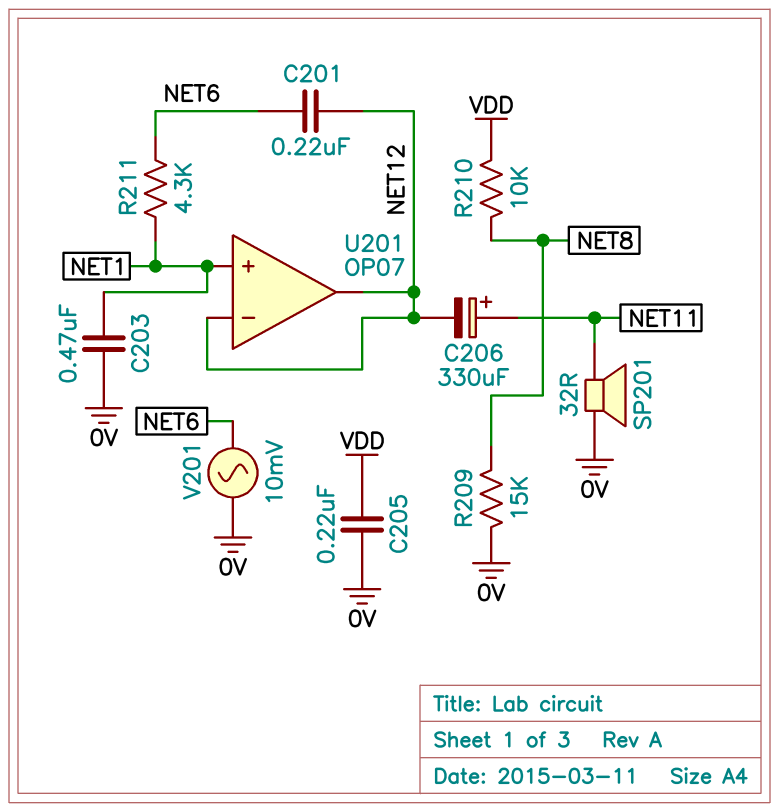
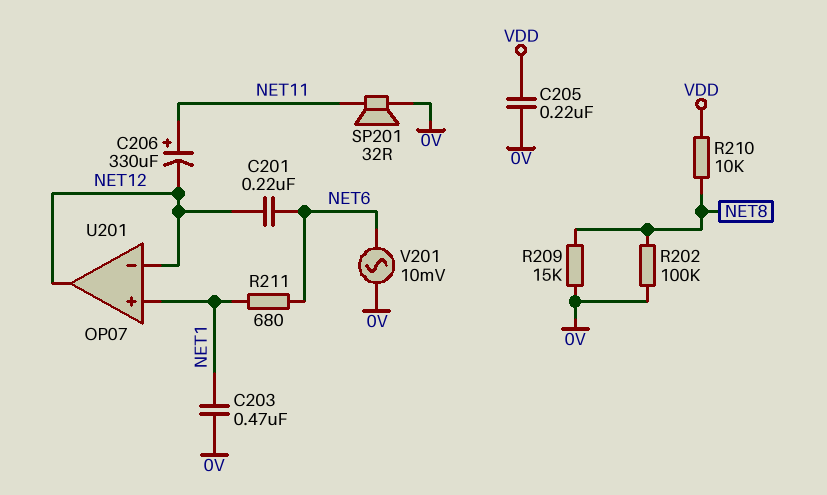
R202: none -> 100k (0V, NET8)
R211: 4.3k (NET1, NET6) -> 680 (NET1, NET6)

